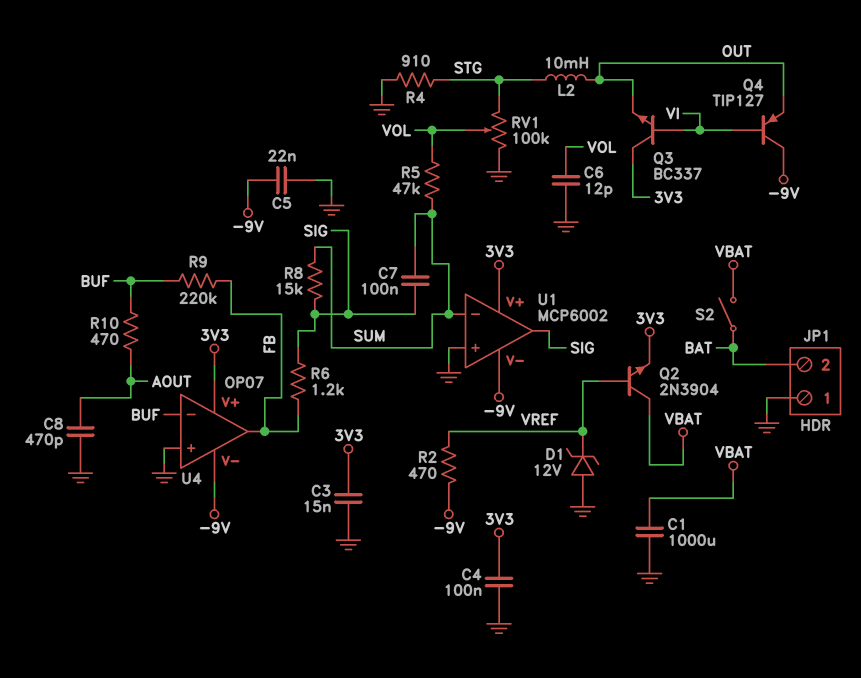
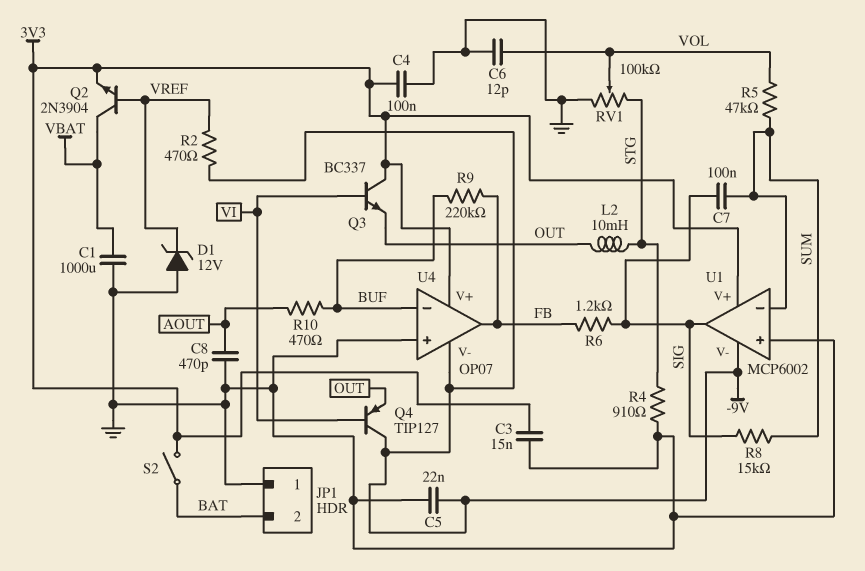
S2: switch (BAT, VBAT) -> switch (3V3, BAT)

